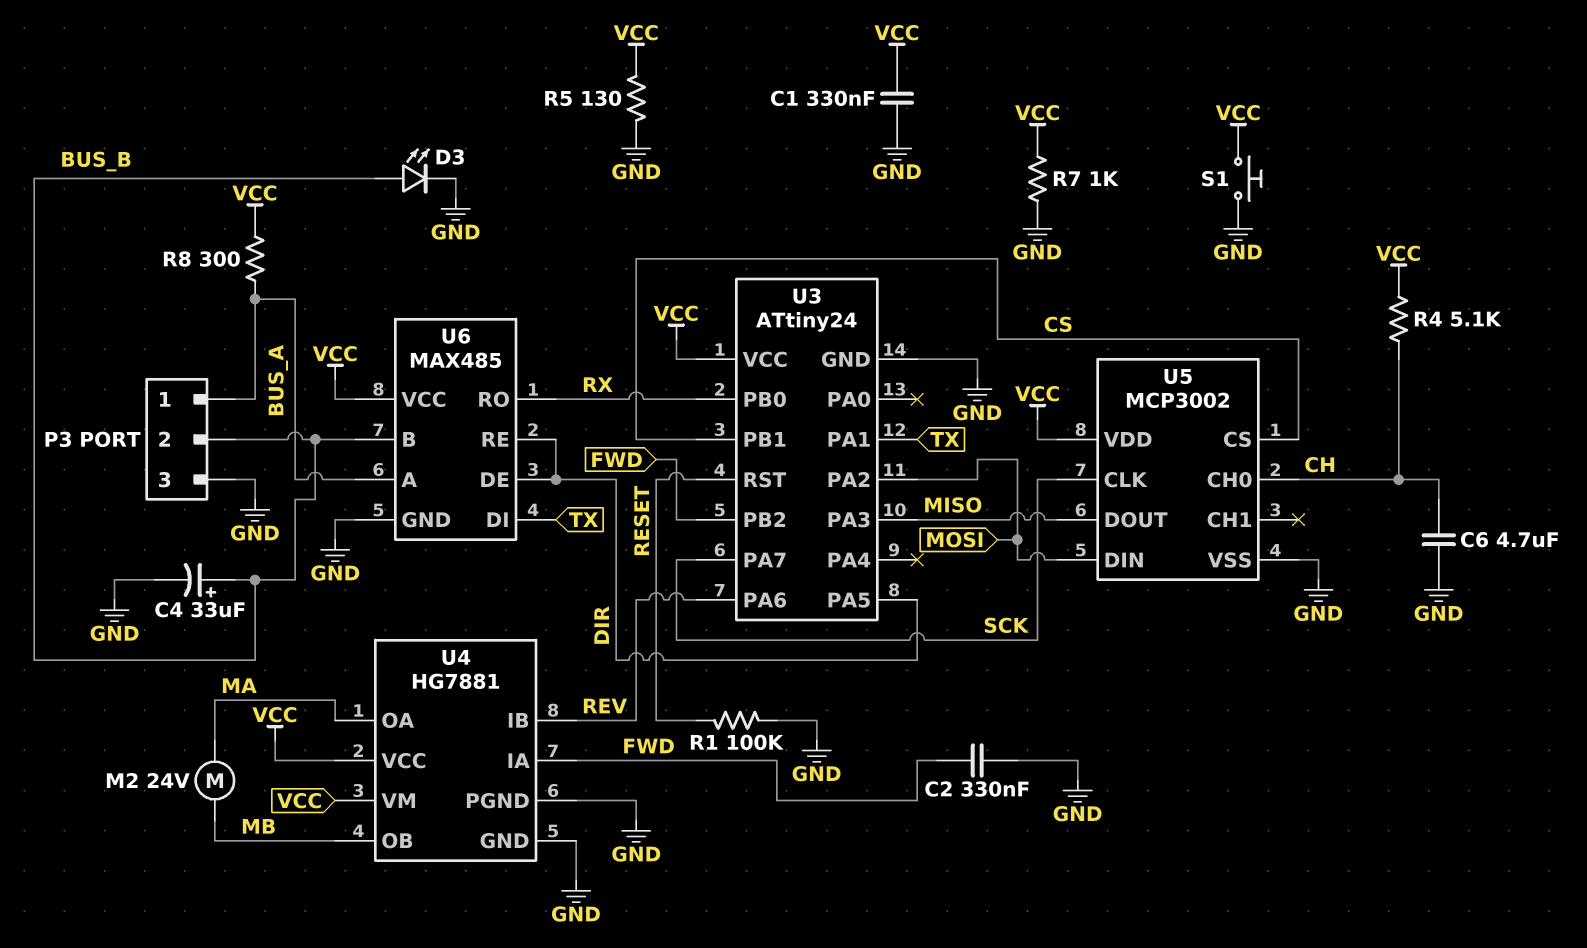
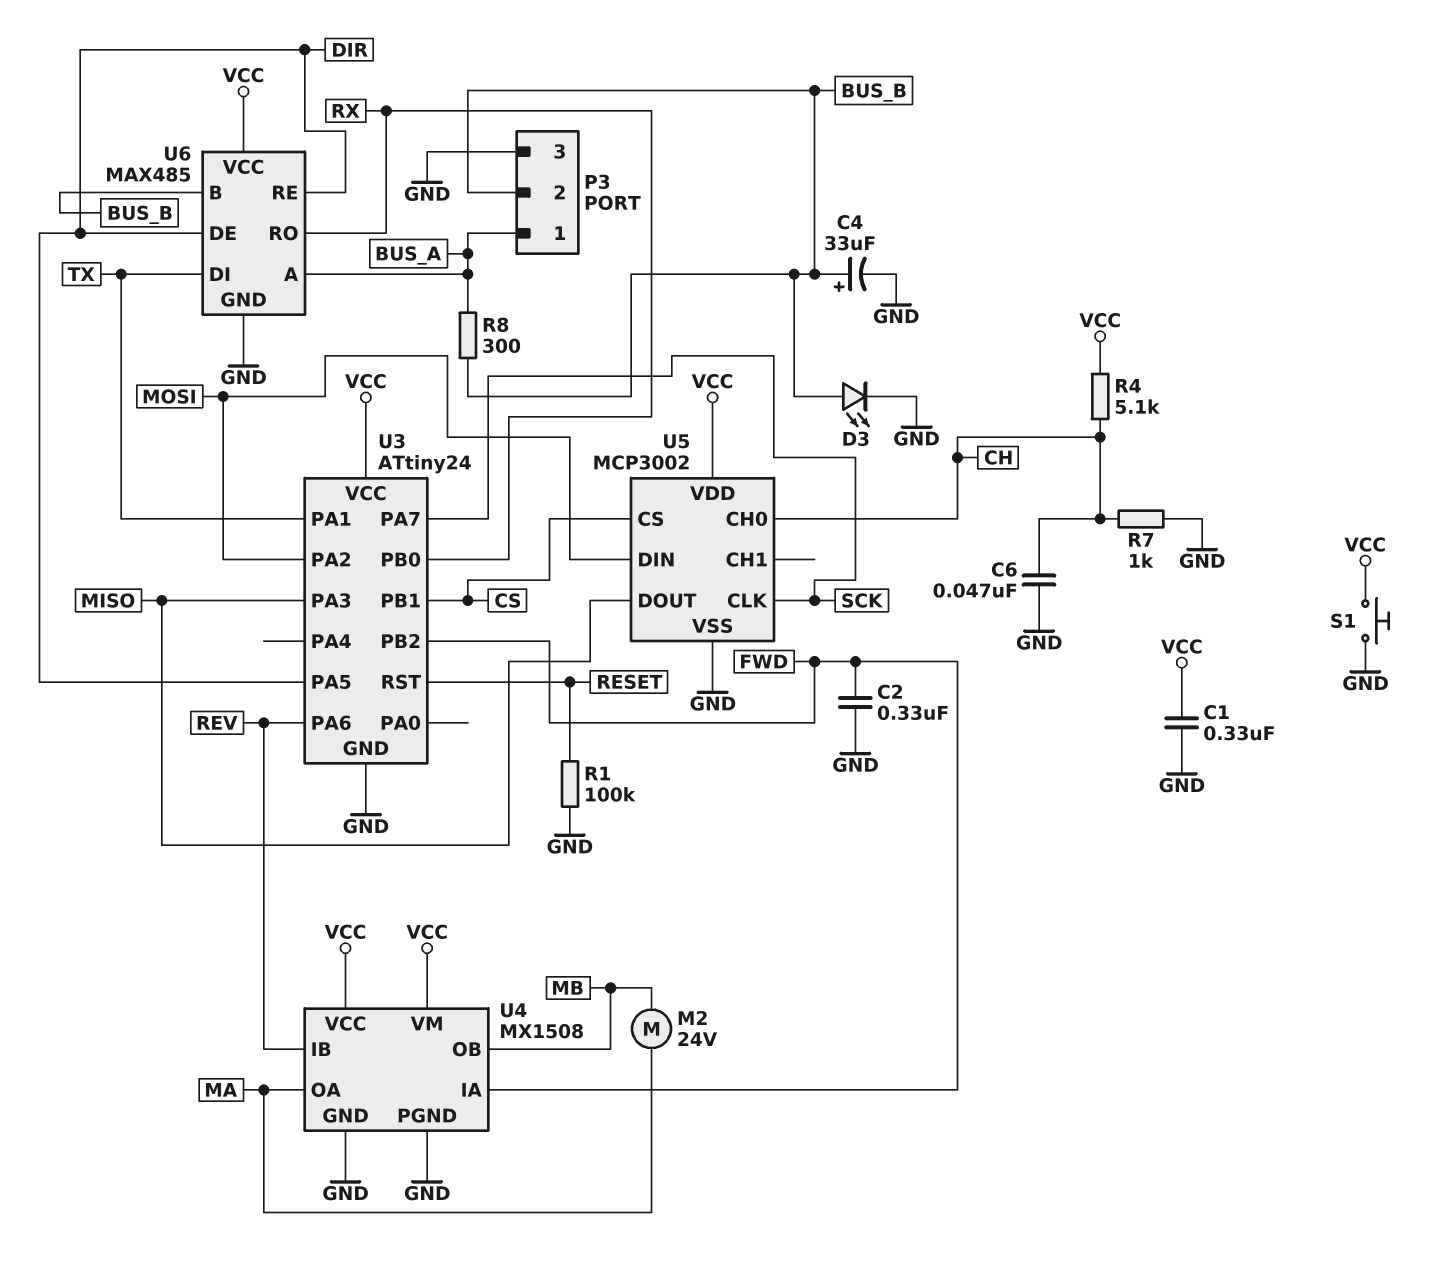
C6: 4.7uF (CH, GND) -> 47nF (CH, GND)
R5: 130 (GND, VCC) -> none
R7: 1k (GND, VCC) -> 1k (CH, GND)
R8: 300 (BUS_A, VCC) -> 300 (BUS_A, BUS_B)
U4: HG7881 -> MX1508

